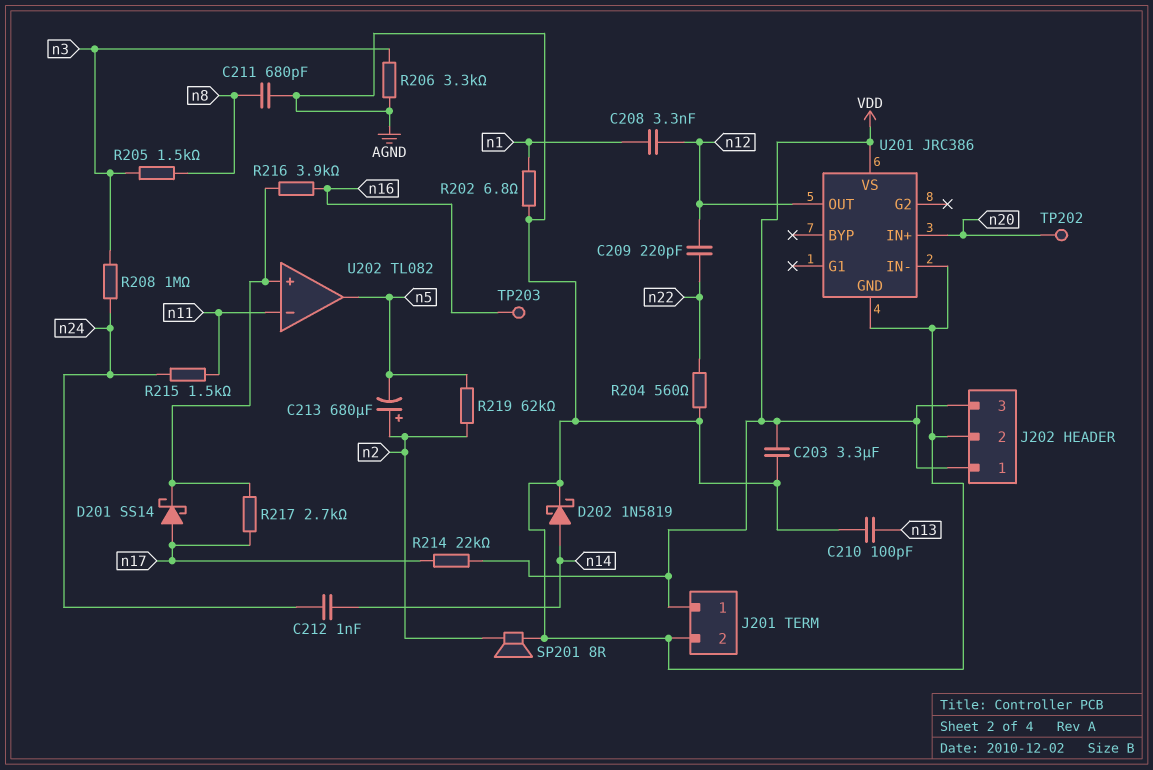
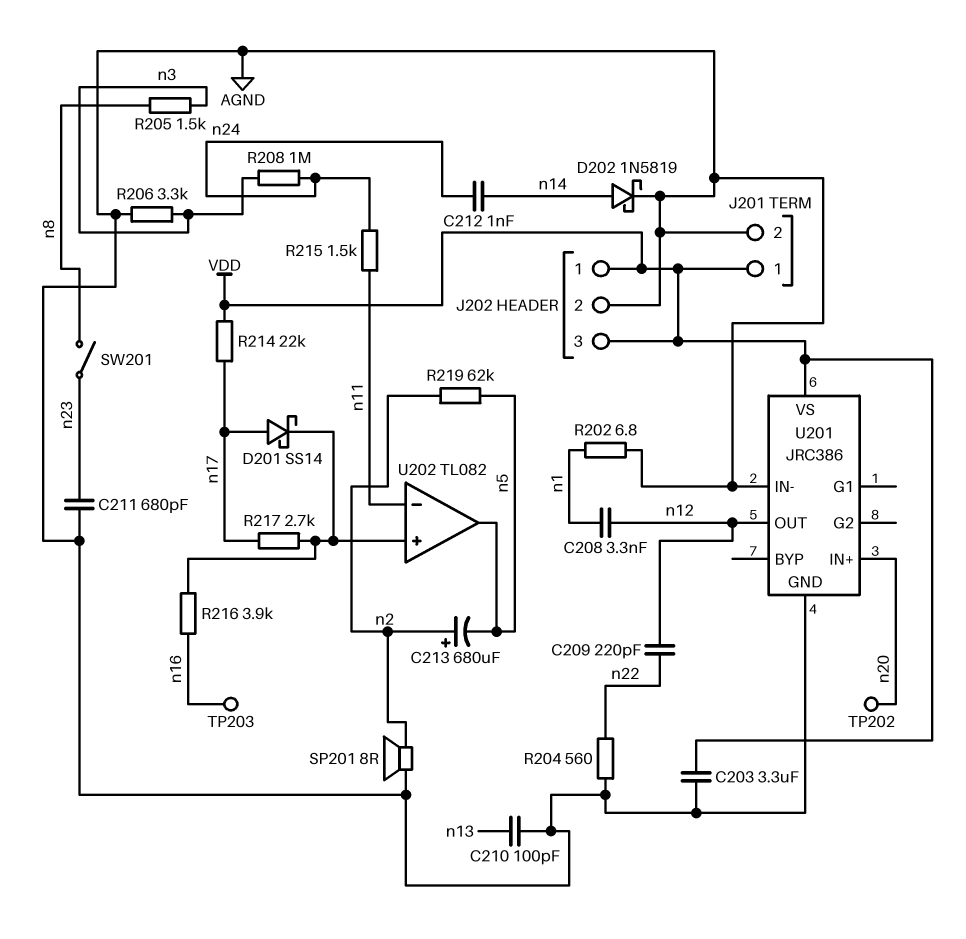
C211: 680pF (AGND, n8) -> 680pF (AGND, n23)
SW201: none -> switch (n8, n23)

